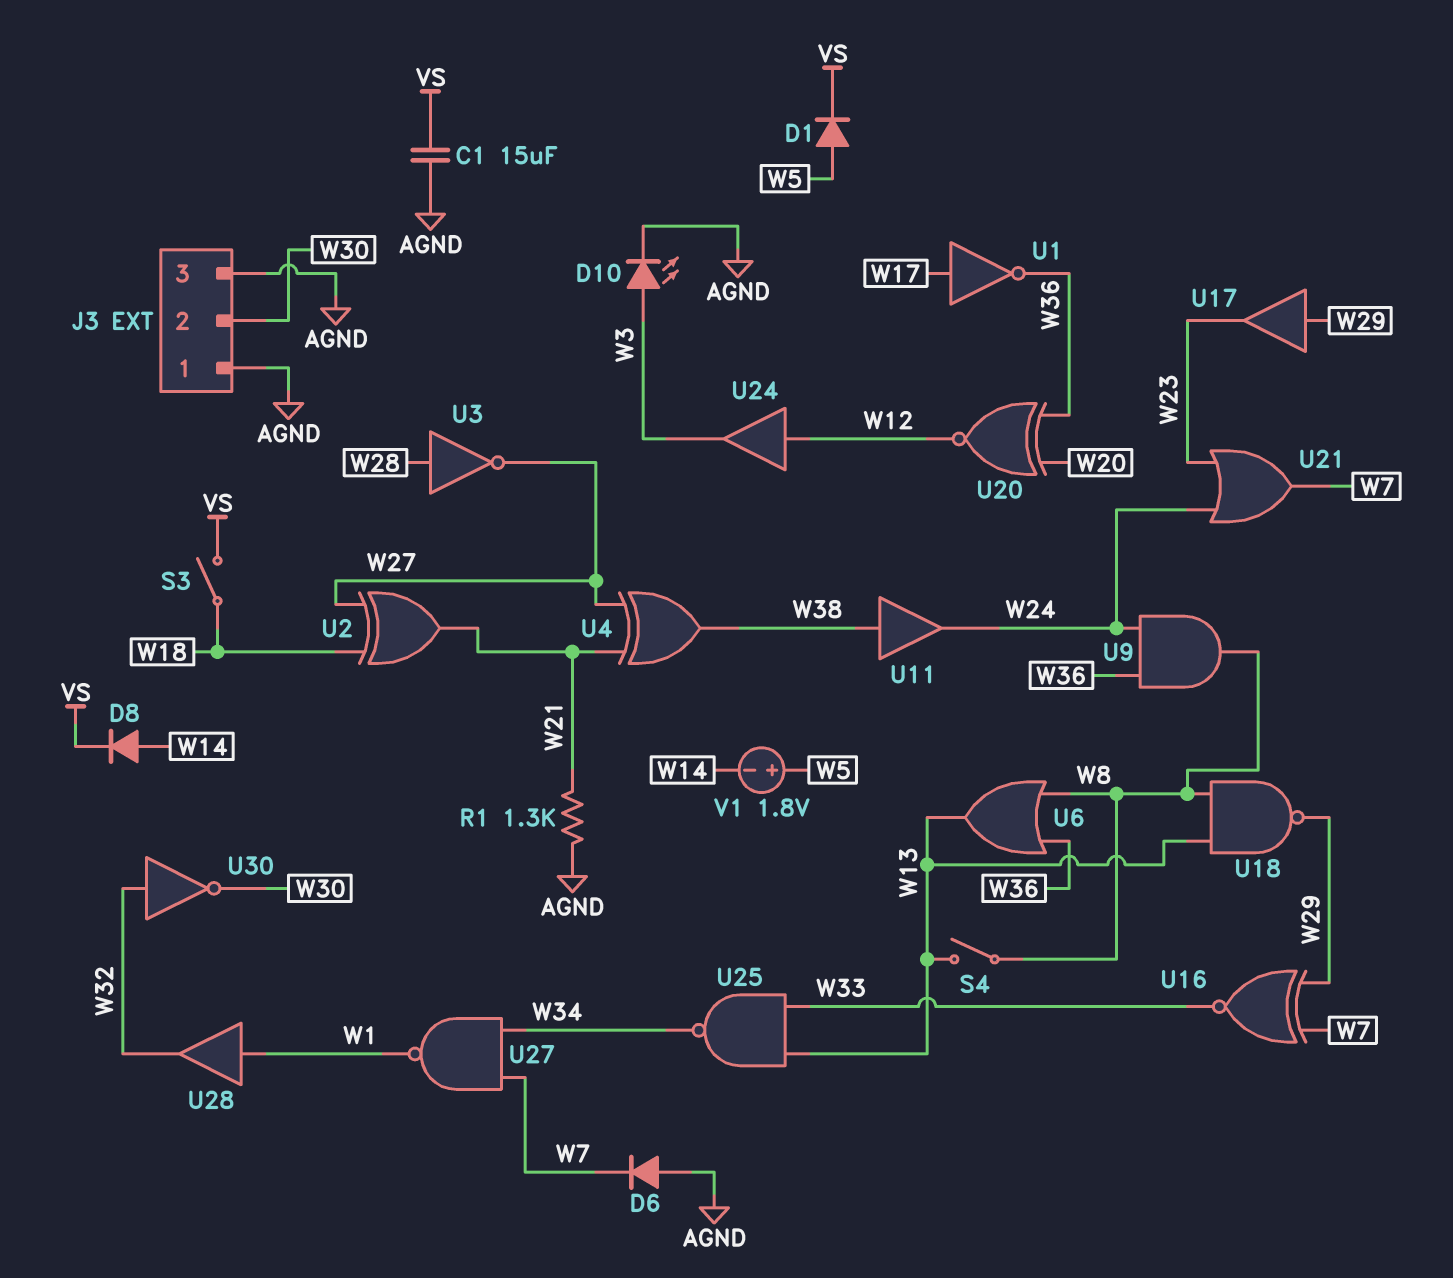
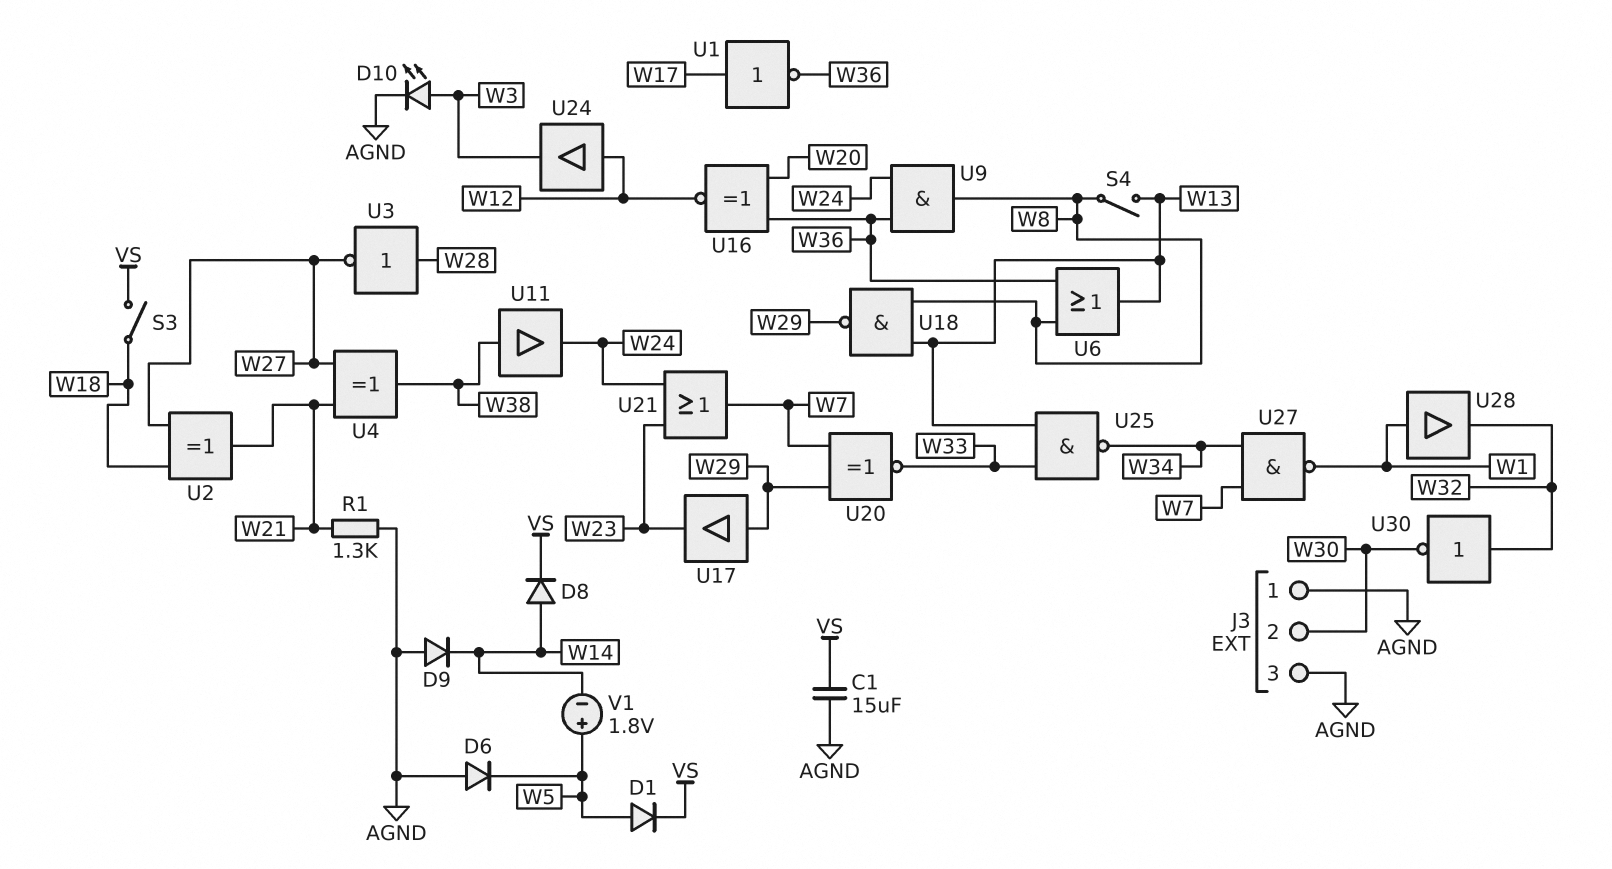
D6: diode (A AGND, K W7) -> diode (A AGND, K W5)
D9: none -> diode (A AGND, K W14)
U16: XNOR (in W7, in W29, out W33) -> XNOR (in W20, in W36, out W12)
U20: XNOR (in W20, in W36, out W12) -> XNOR (in W7, in W29, out W33)

